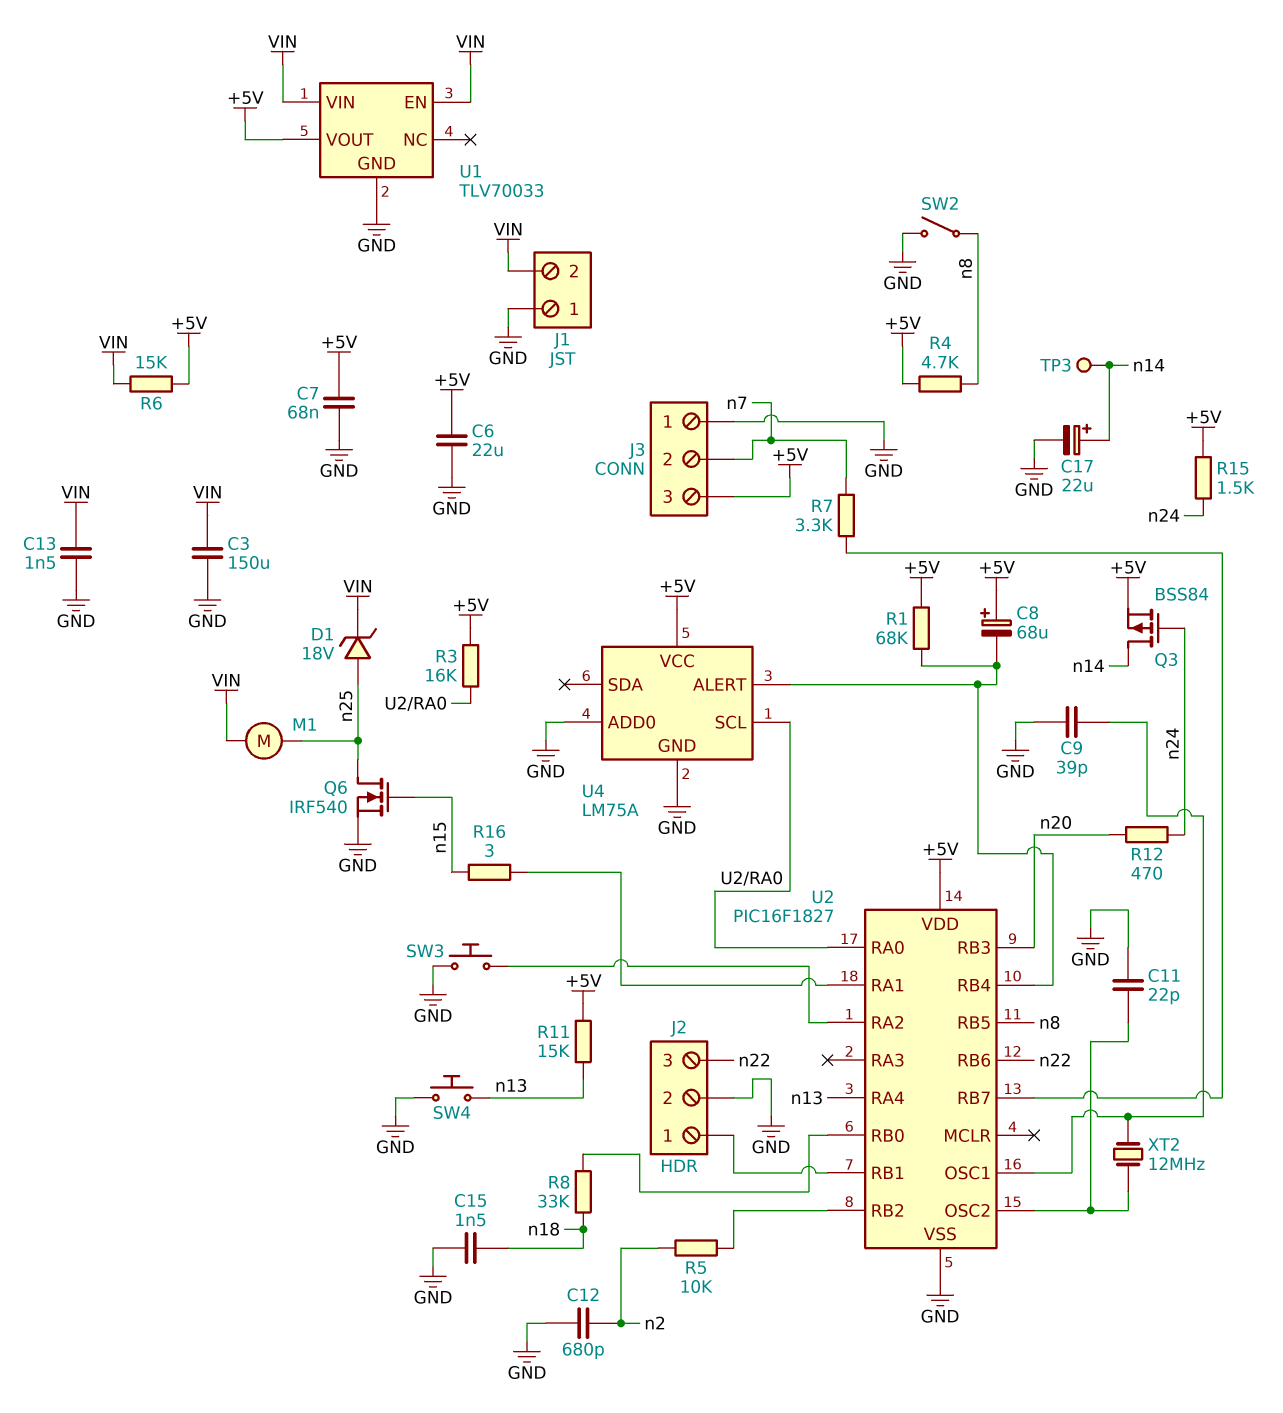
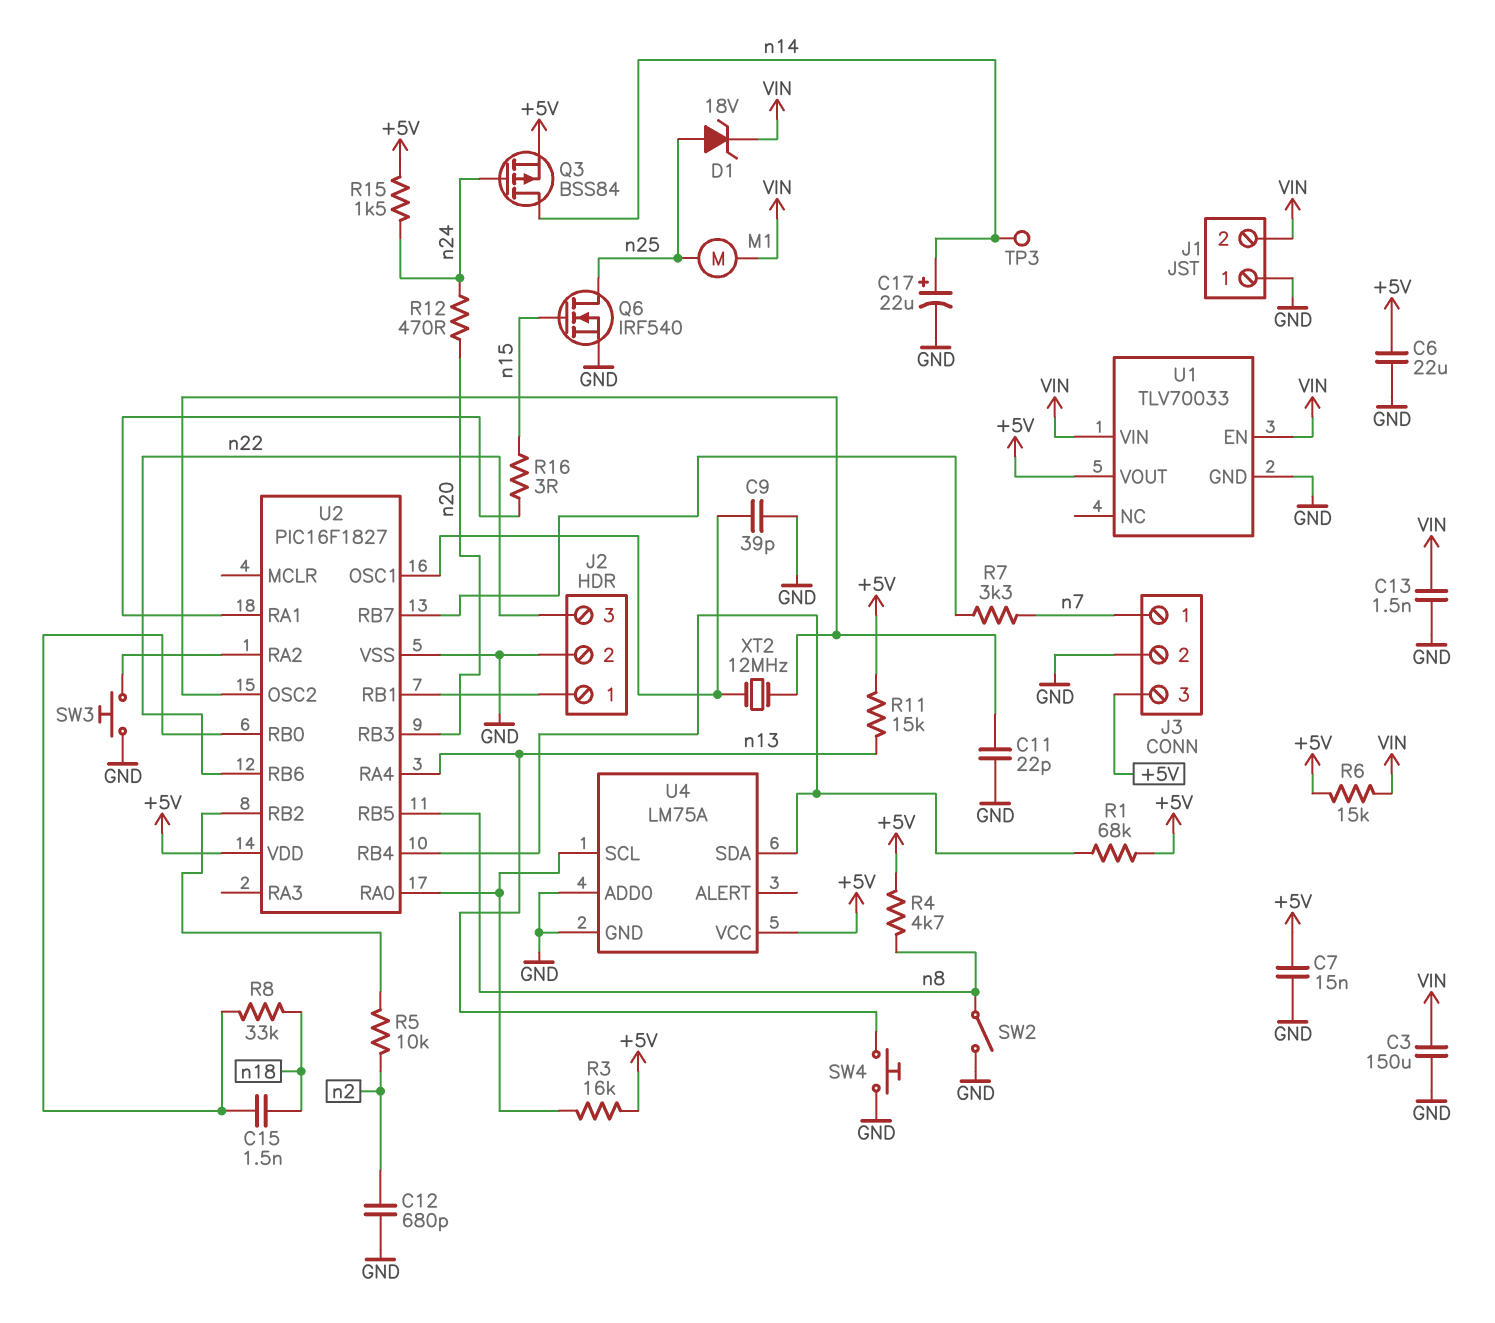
C7: 68nF (+5V, GND) -> 15nF (+5V, GND)
C8: 68uF (plus +5V, minus U2/RB4) -> none
C15: 1.5nF (GND, n18) -> 1.5nF (U2/RB0, n18)
J3 pin 1: GND -> n7
J3 pin 2: n7 -> GND
U4 pin ALERT: U2/RB4 -> none
U4 pin SDA: none -> U2/RB4

